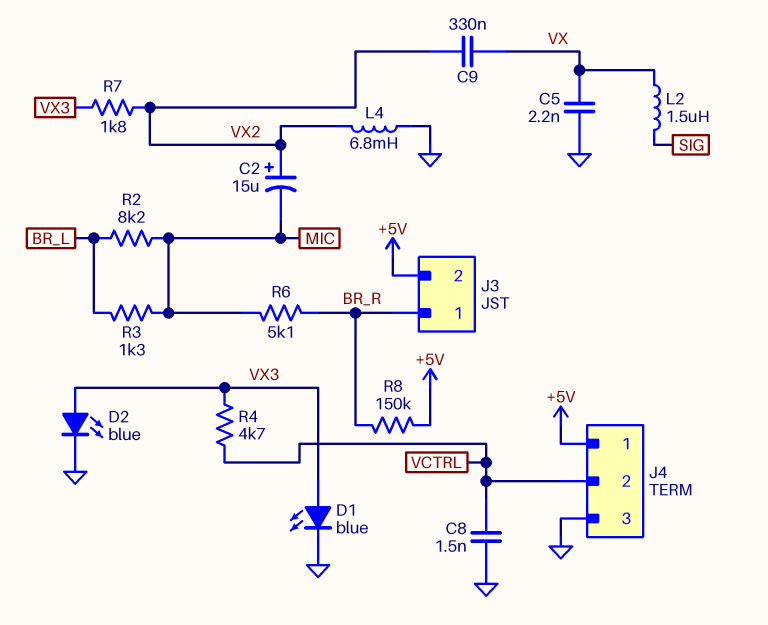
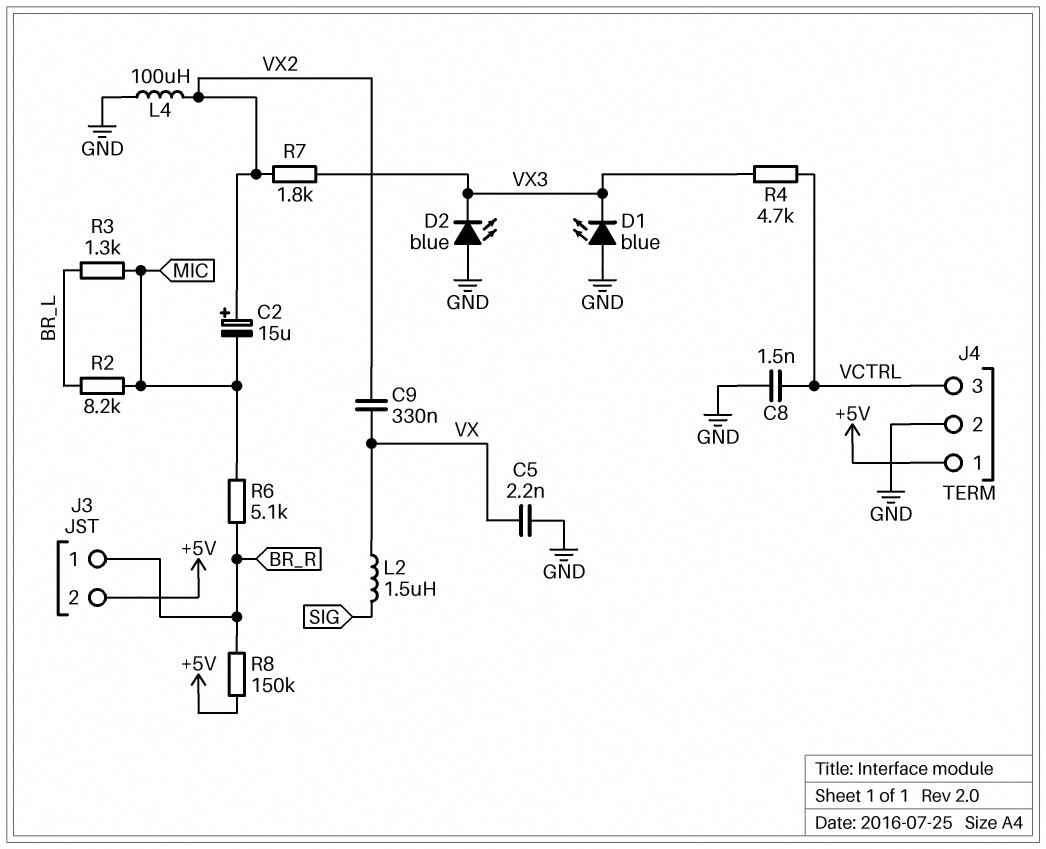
D1: LED blue (A VX3, K GND) -> LED blue (A GND, K VX3)
D2: LED blue (A VX3, K GND) -> LED blue (A GND, K VX3)
J4 pin 2: VCTRL -> GND
J4 pin 3: GND -> VCTRL
L4: 6.8mH (GND, VX2) -> 100uH (GND, VX2)

